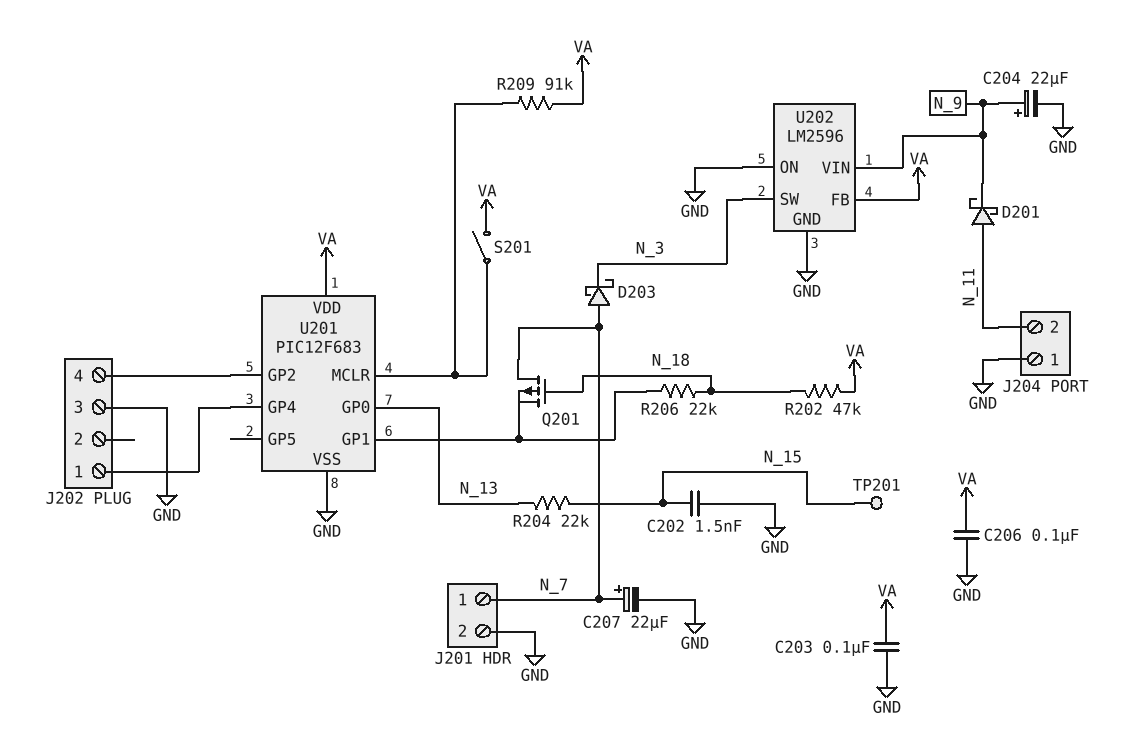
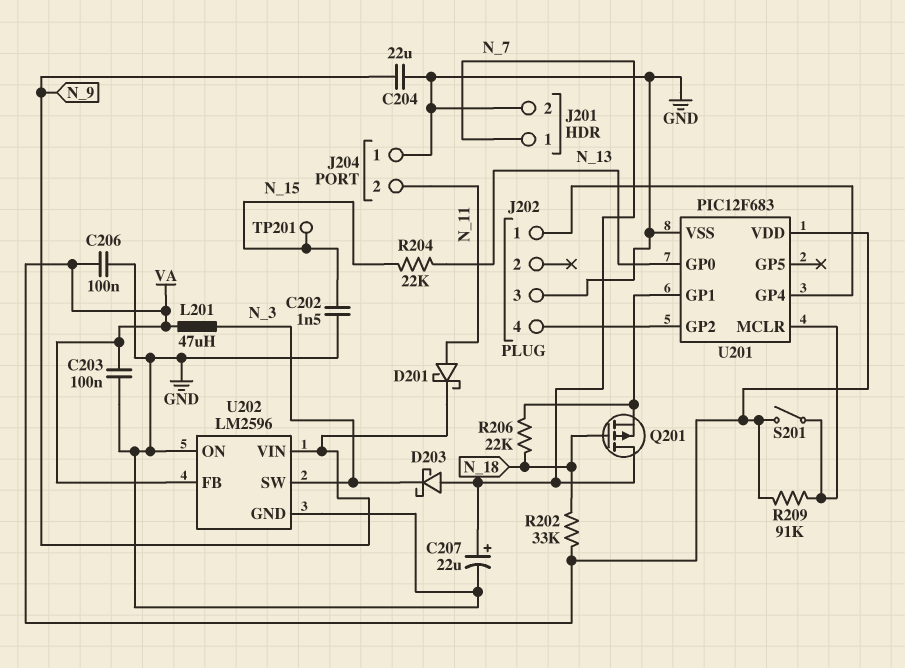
C204: 22uF (plus N_9, minus GND) -> 22uF (GND, N_9)
L201: none -> 47uH (N_3, VA)
R202: 47k (N_18, VA) -> 33k (N_18, VA)

